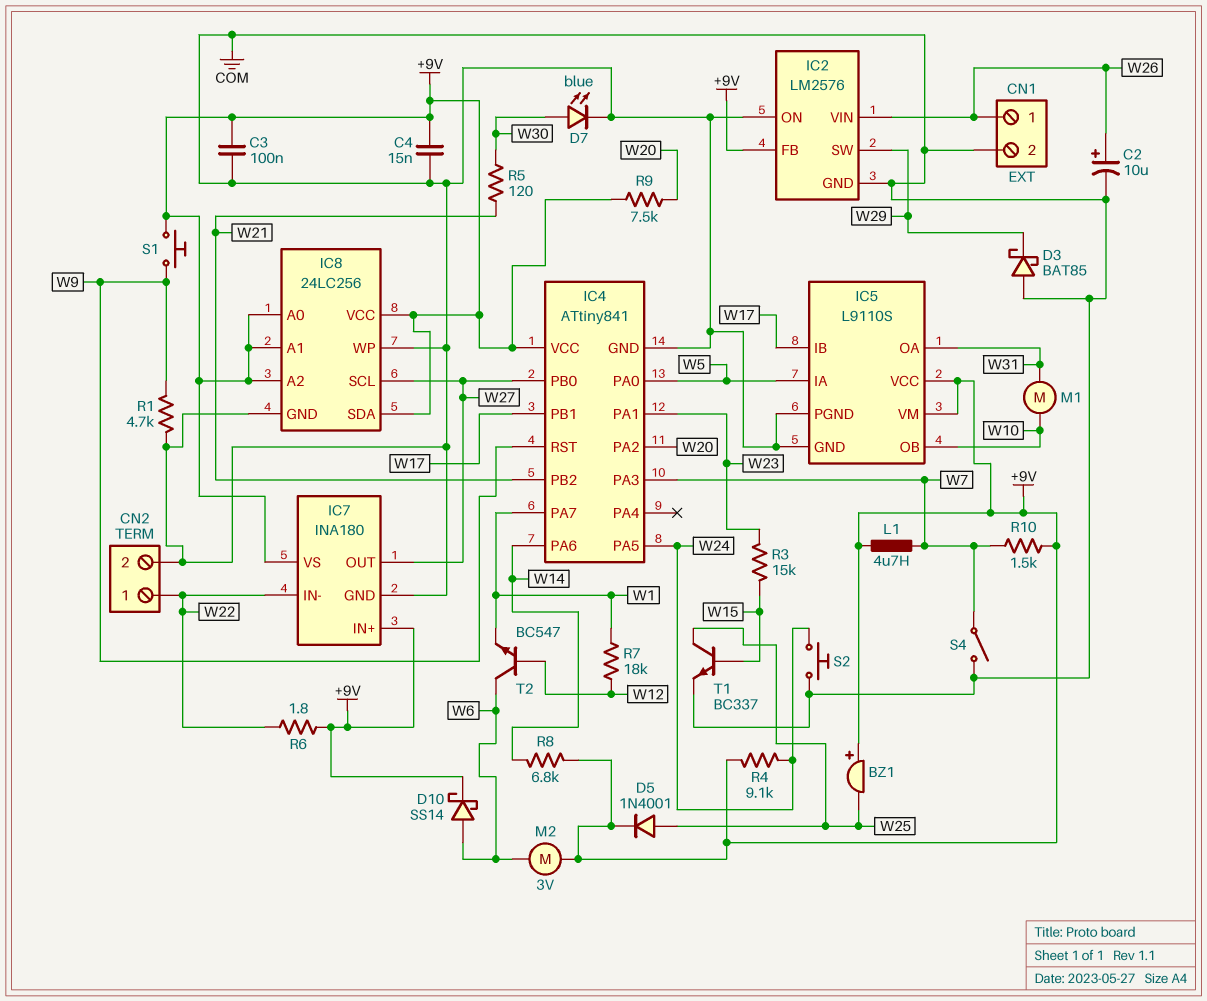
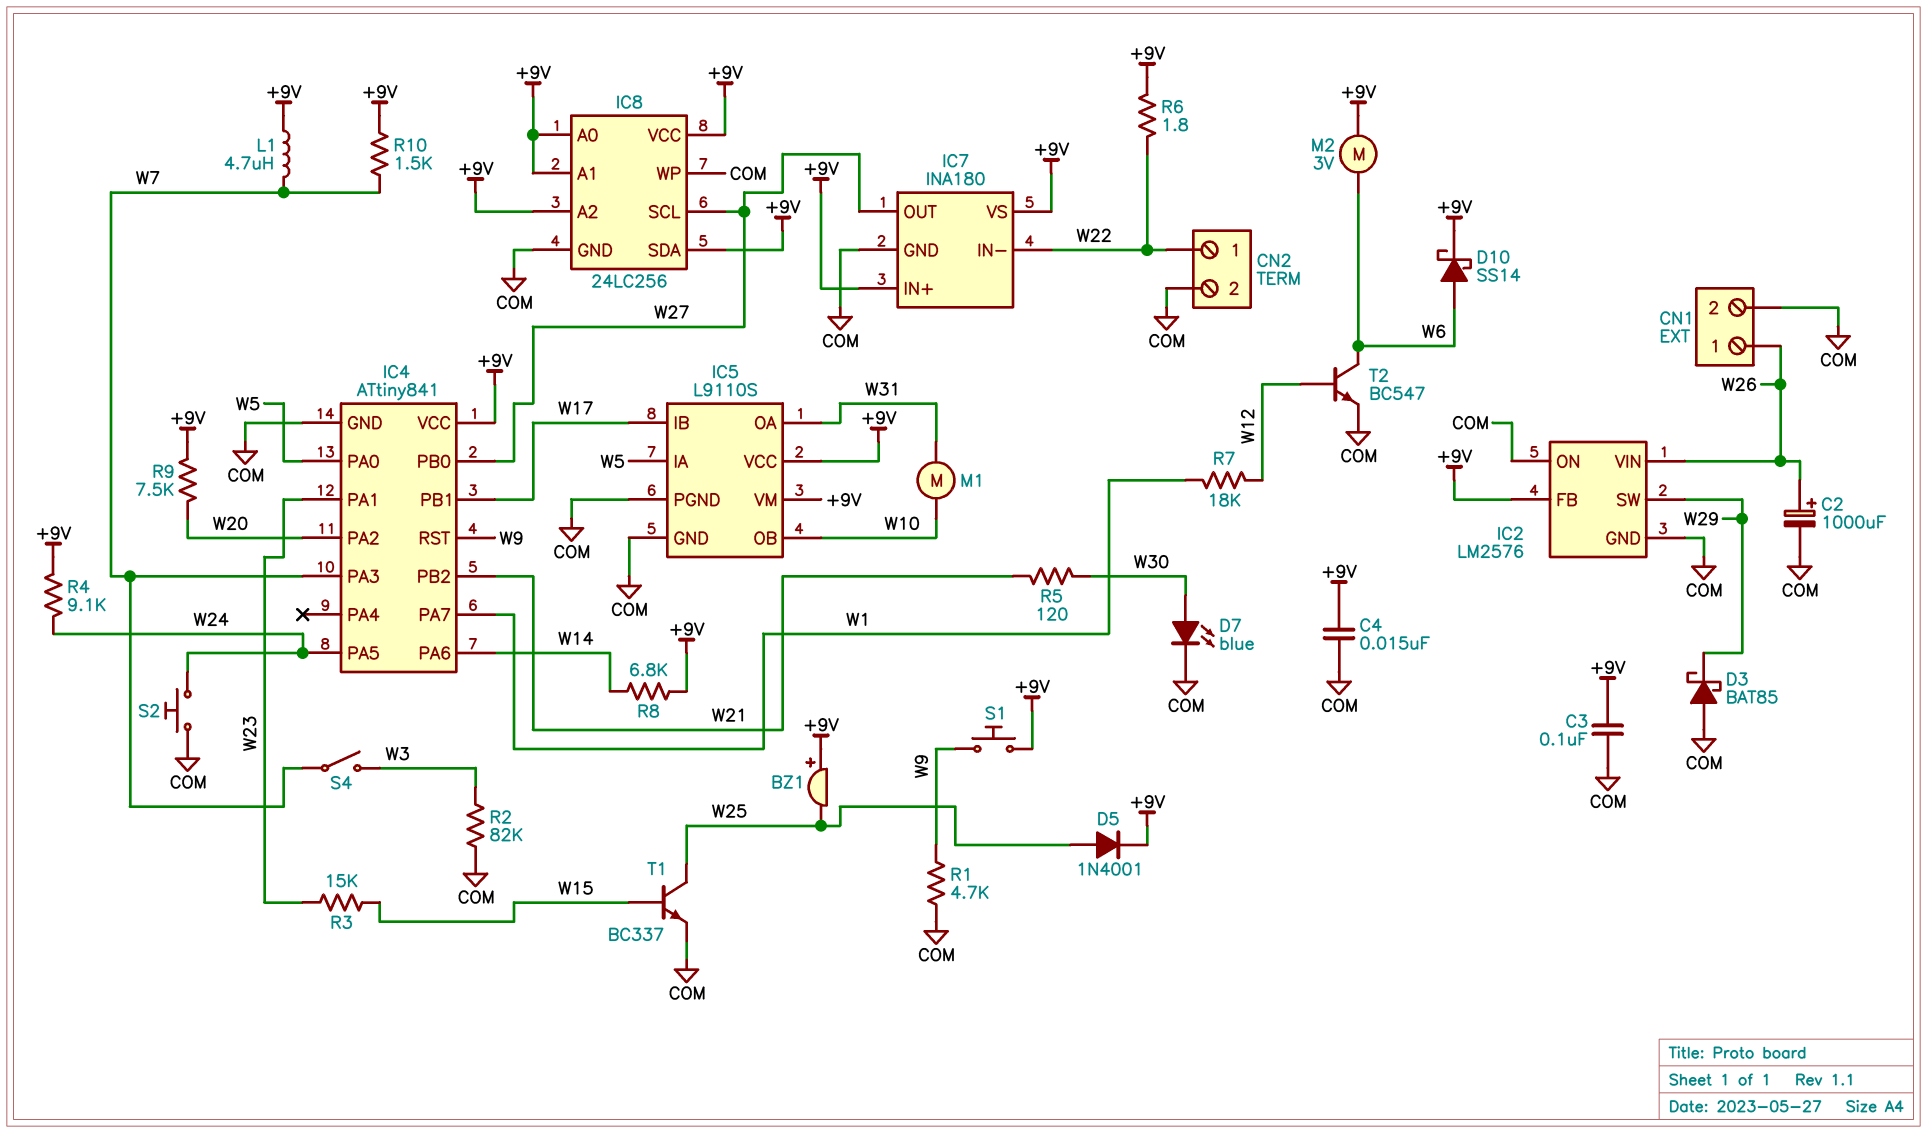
C2: 10uF (plus W26, minus COM) -> 1000uF (plus W26, minus COM)
R2: none -> 82k (COM, W3)
S4: switch (COM, W7) -> switch (W3, W7)
T2: NPN BC547 (B W12, C W6, E W1) -> NPN BC547 (B W12, C W6, E COM)

